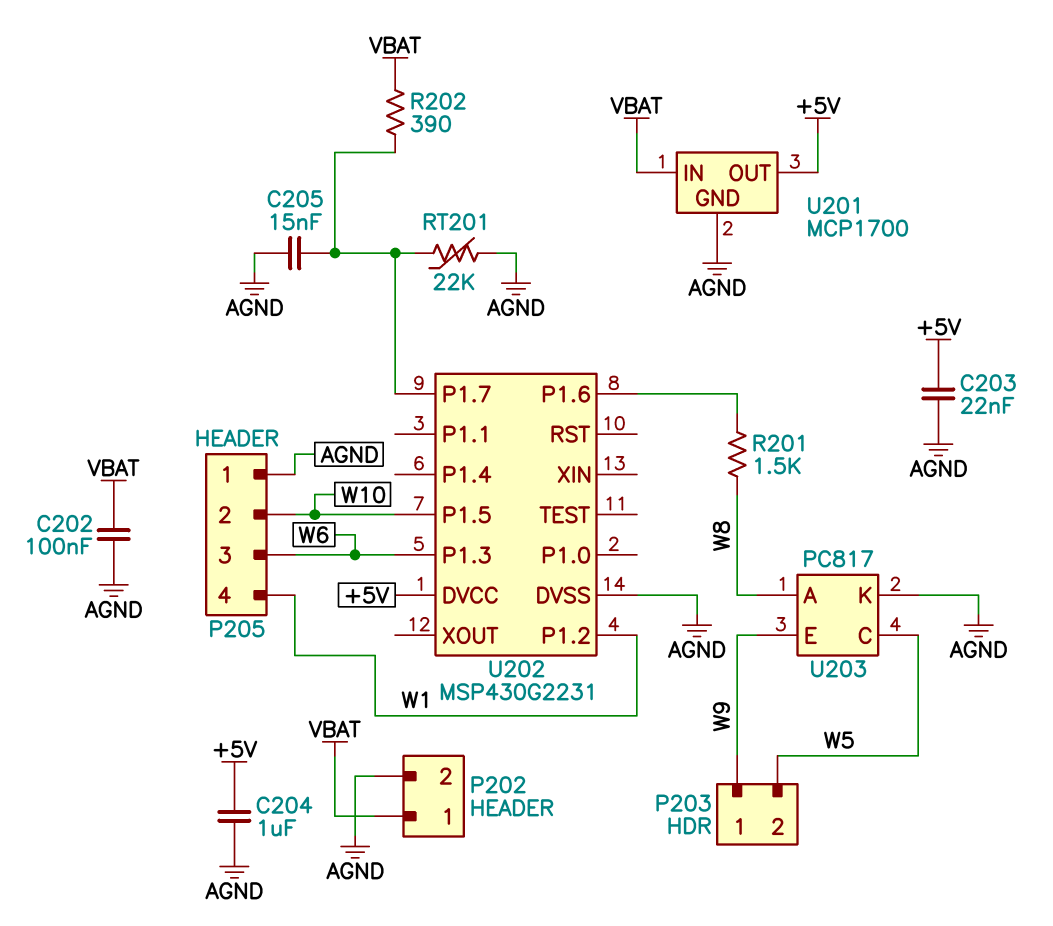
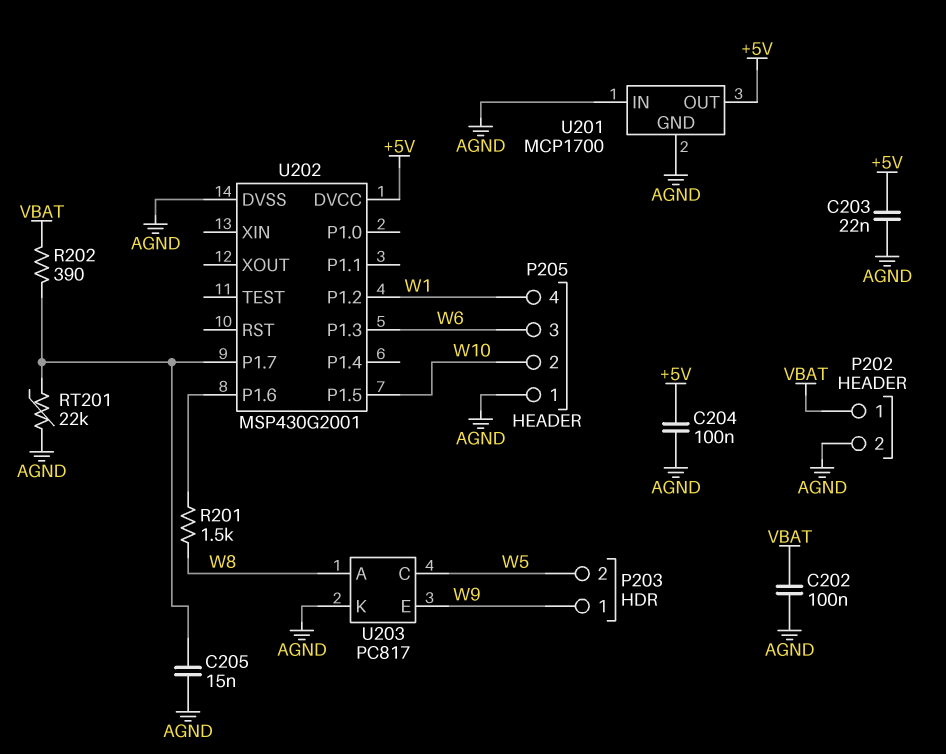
C204: 1uF (+5V, AGND) -> 100nF (+5V, AGND)
U201 pin IN: VBAT -> AGND
U202: MSP430G2231 -> MSP430G2001

